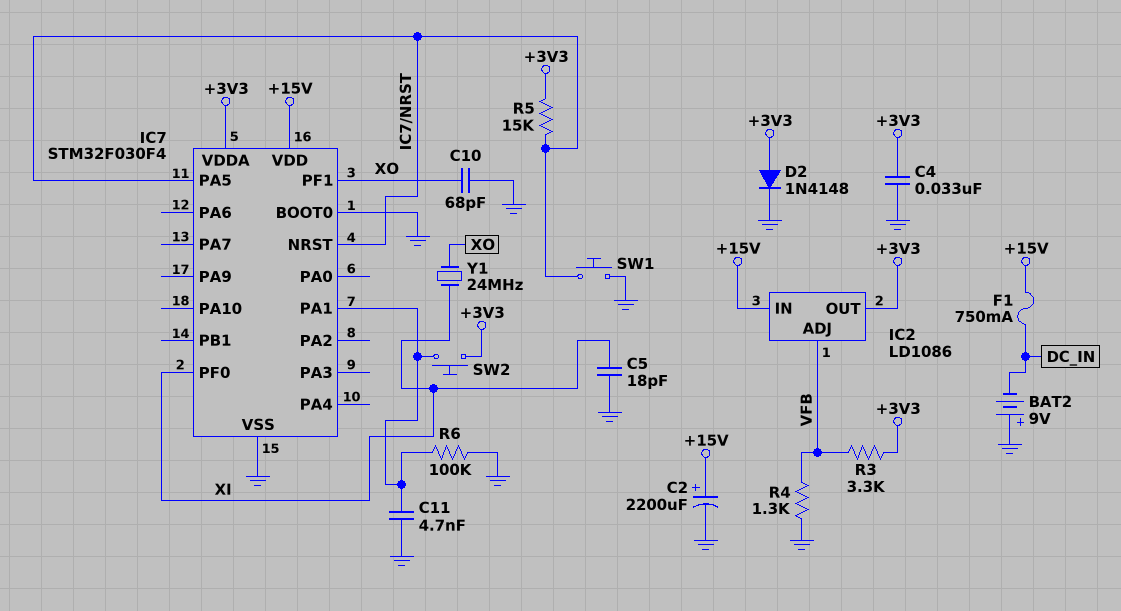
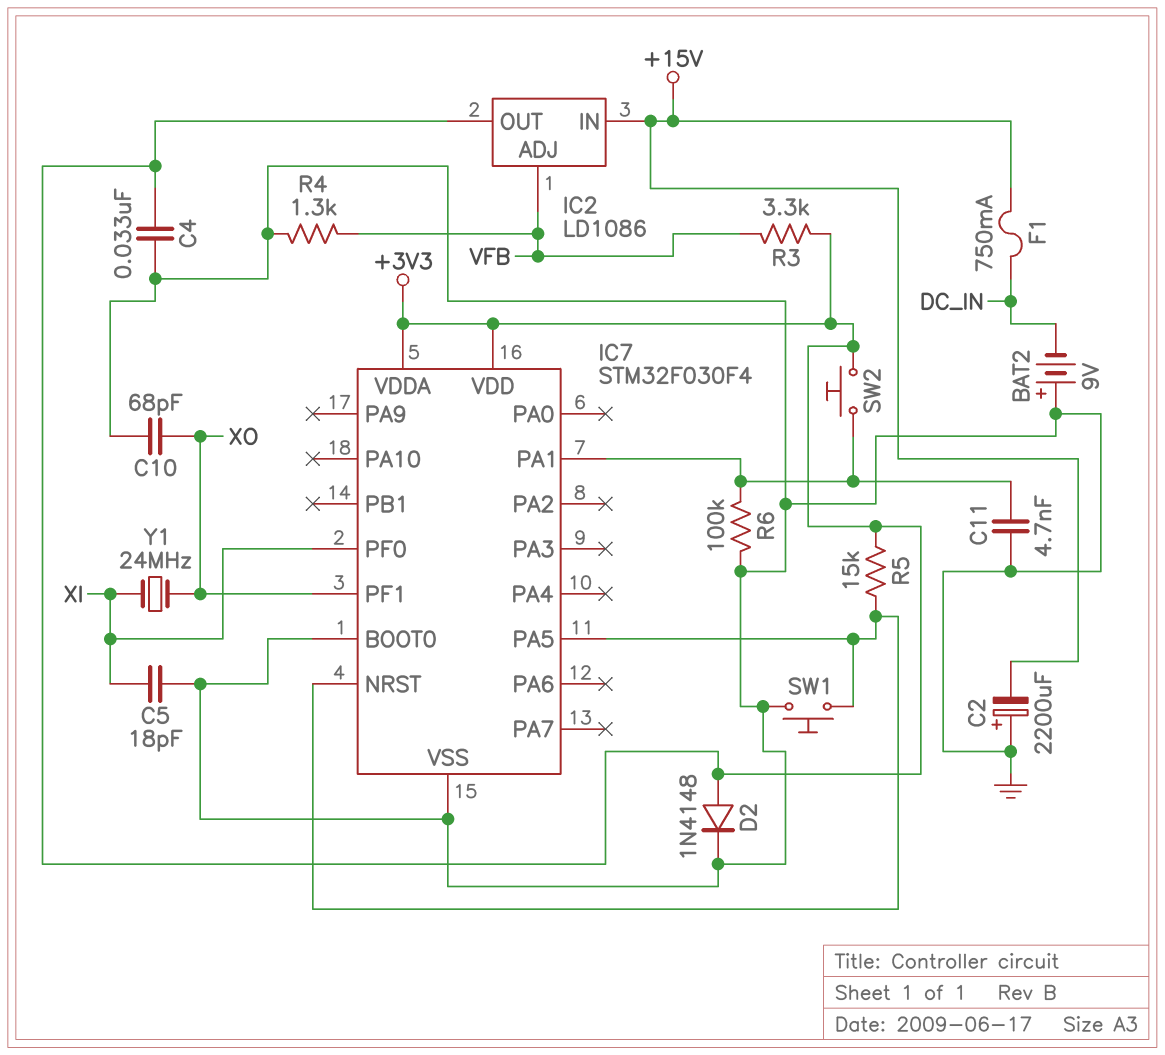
C2: 2200uF (plus +15V, minus GND) -> 2200uF (plus GND, minus +15V)
IC7 pin VDD: +15V -> +3V3

